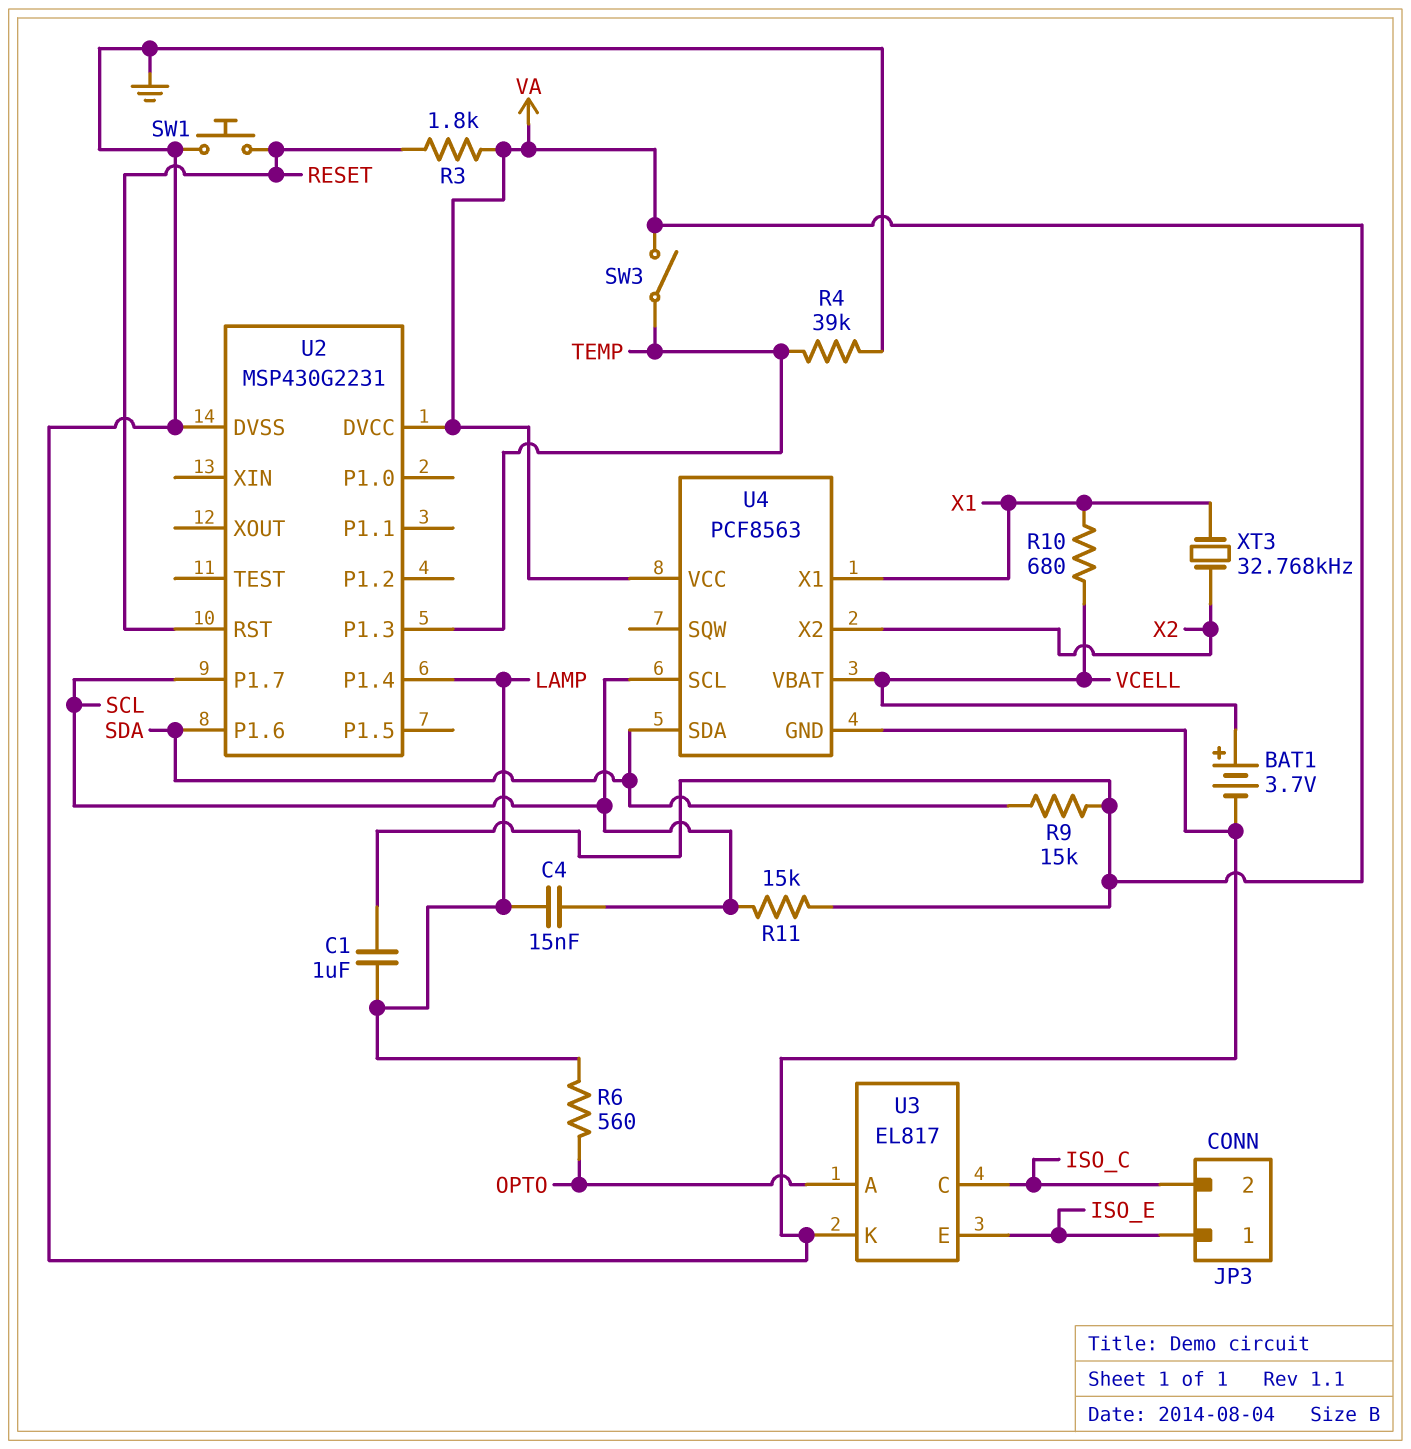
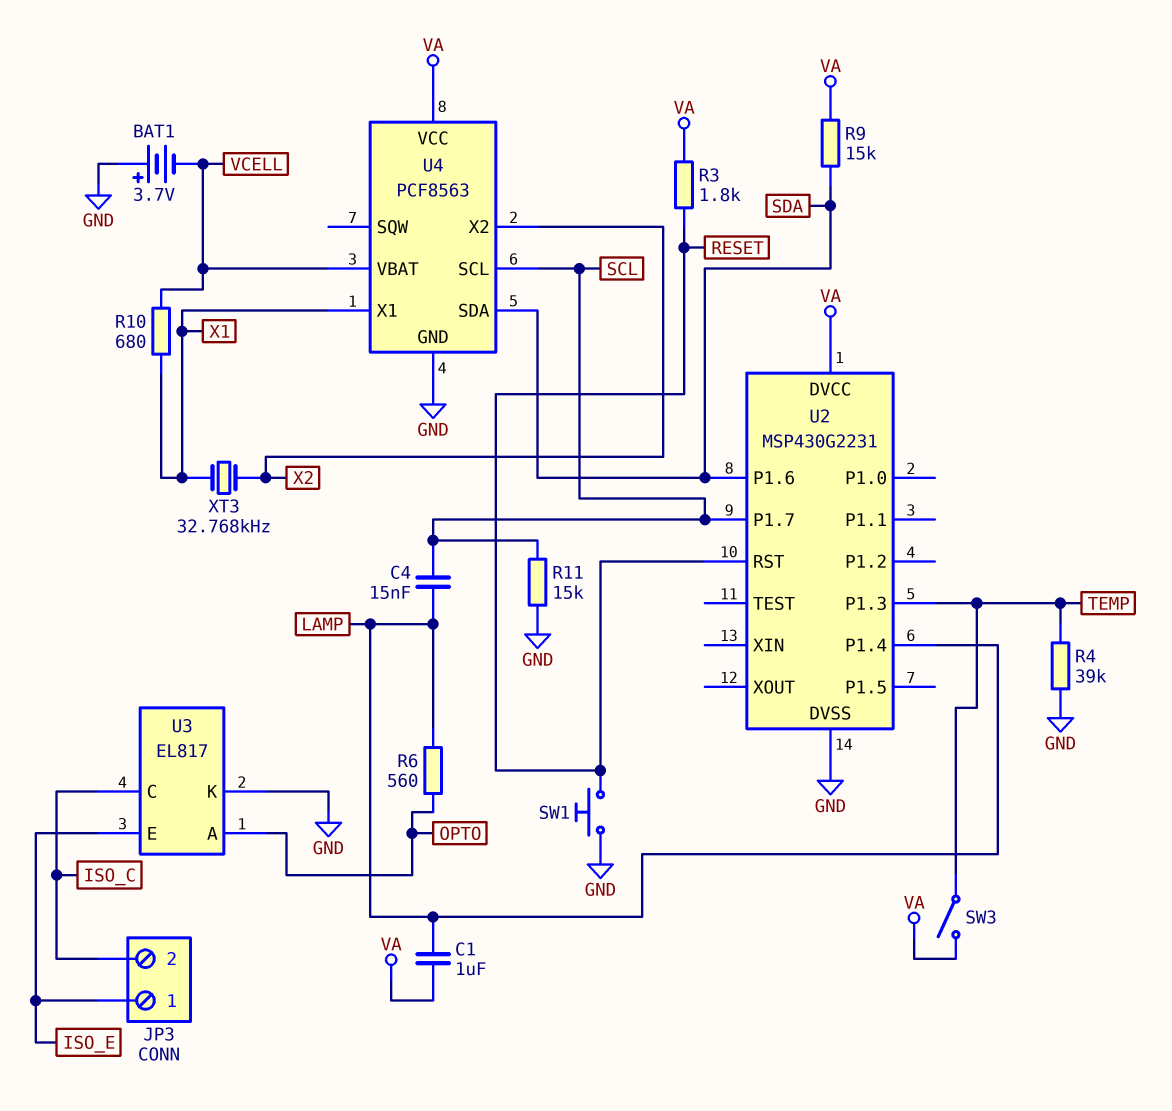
BAT1: 3.7V (plus VCELL, minus GND) -> 3.7V (plus GND, minus VCELL)
R11: 15k (SCL, VA) -> 15k (GND, SCL)

